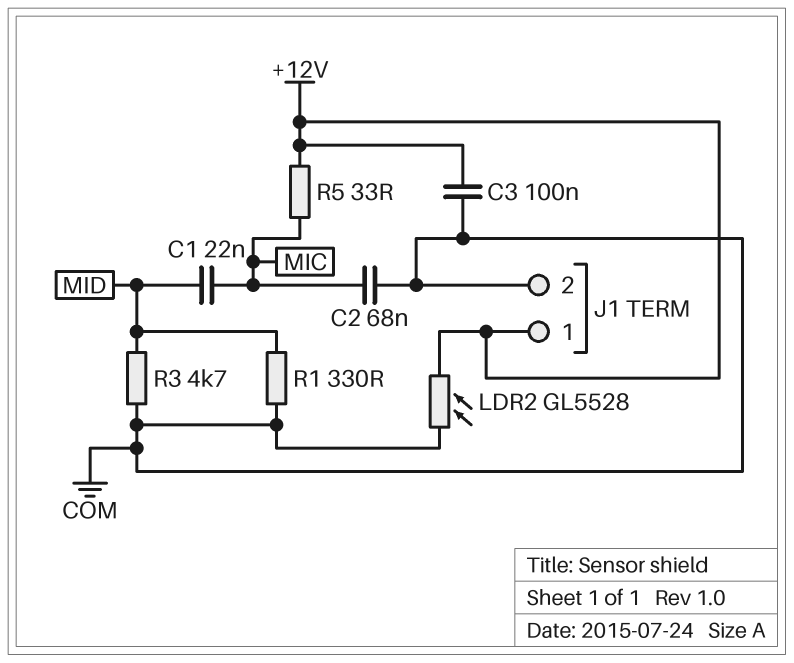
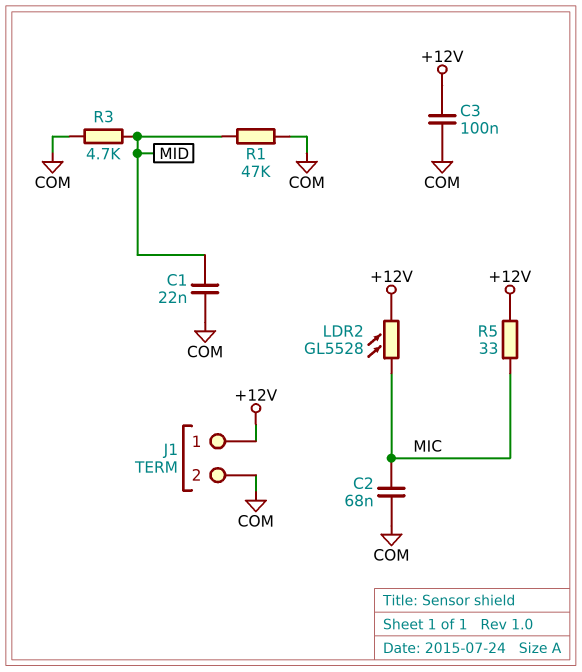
C1: 22nF (MIC, MID) -> 22nF (COM, MID)
LDR2: GL5528 (+12V, COM) -> GL5528 (+12V, MIC)
R1: 330 (COM, MID) -> 47k (COM, MID)

